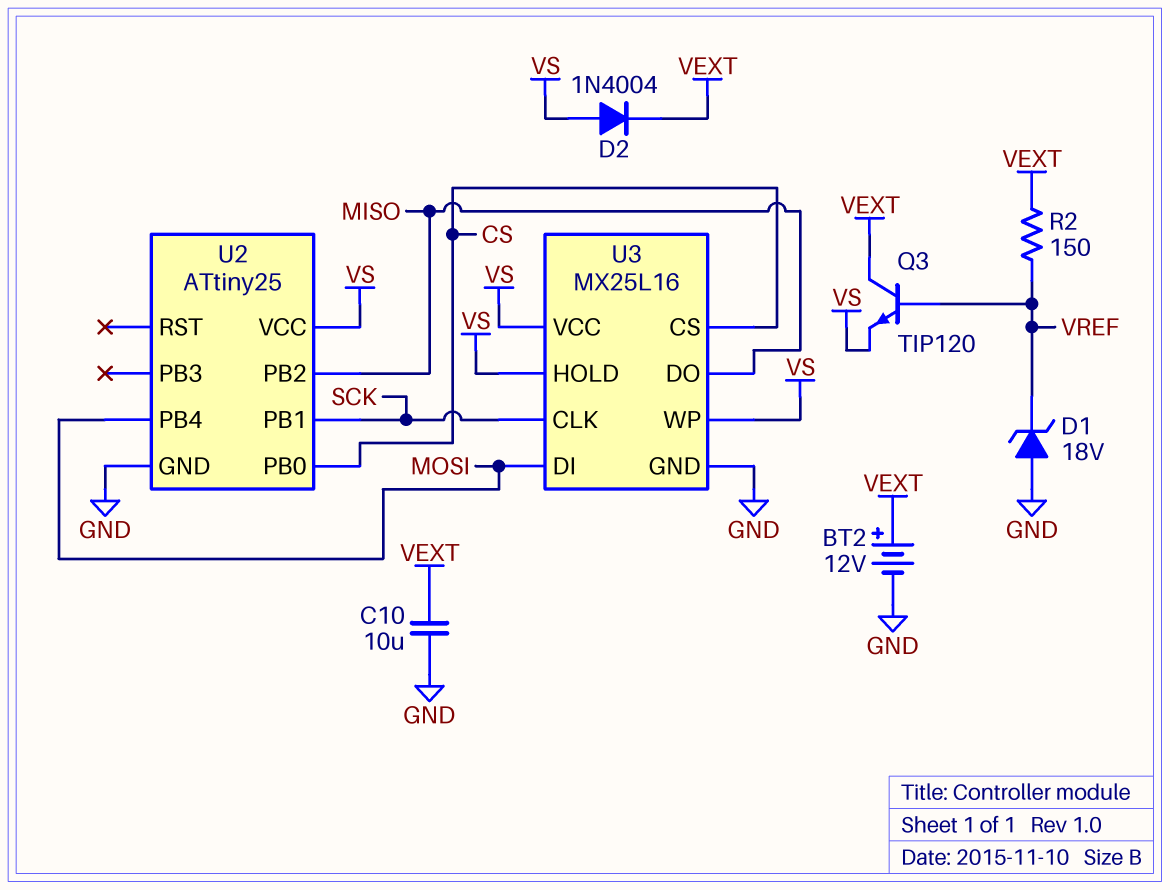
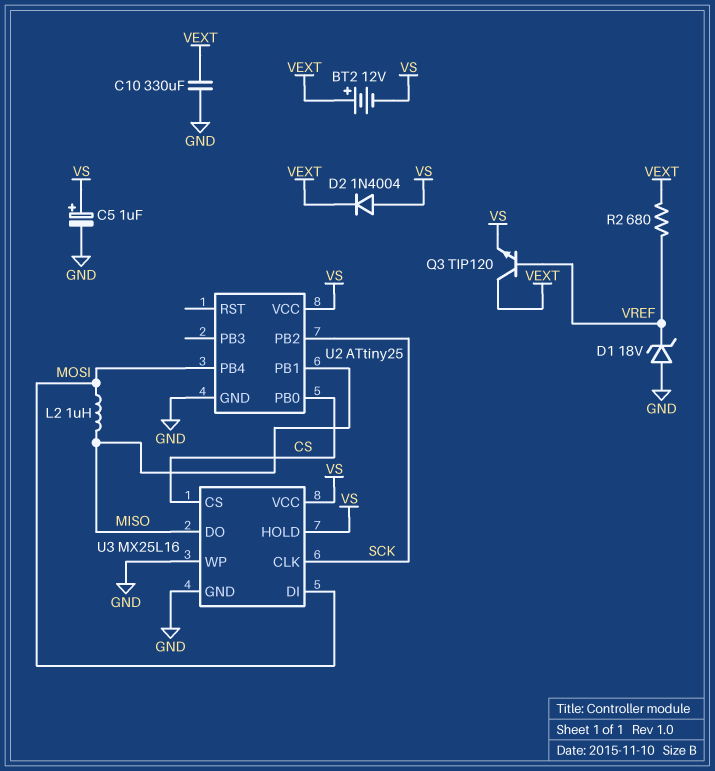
BT2: 12V (plus VEXT, minus GND) -> 12V (plus VEXT, minus VS)
C5: none -> 1uF (plus VS, minus GND)
C10: 10uF (GND, VEXT) -> 330uF (GND, VEXT)
L2: none -> 1uH (MISO, MOSI)
R2: 150 (VEXT, VREF) -> 680 (VEXT, VREF)
U2 pin PB1: SCK -> MISO
U2 pin PB2: MISO -> SCK
U3 pin WP: VS -> GND

